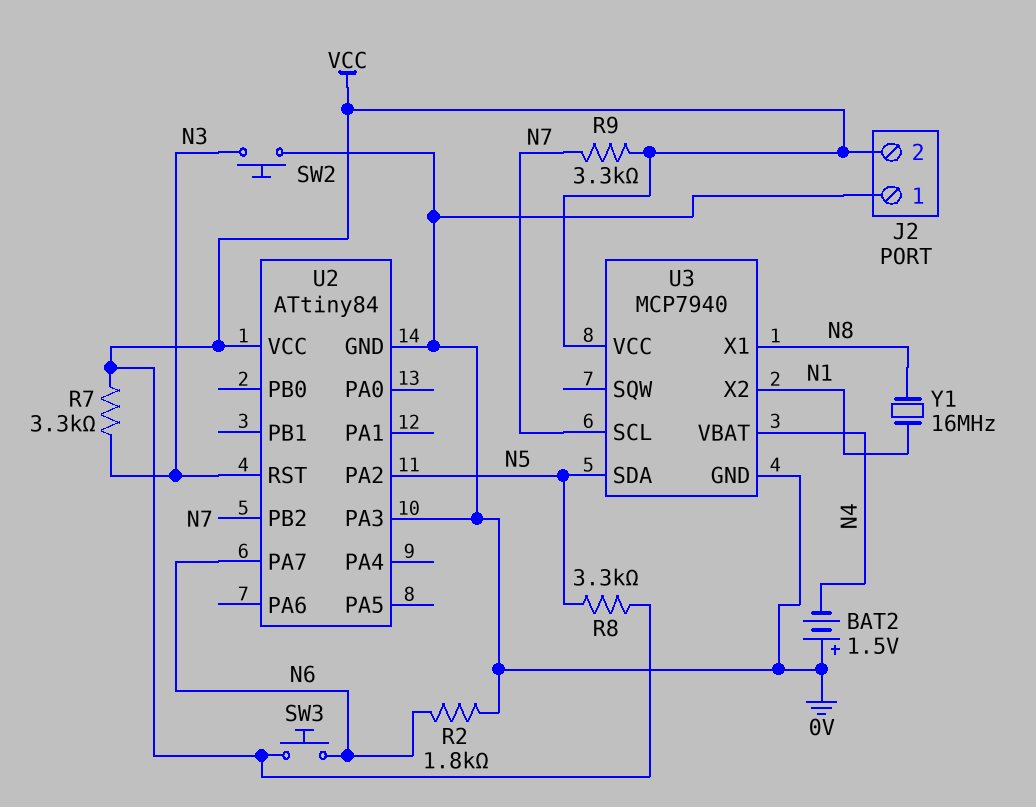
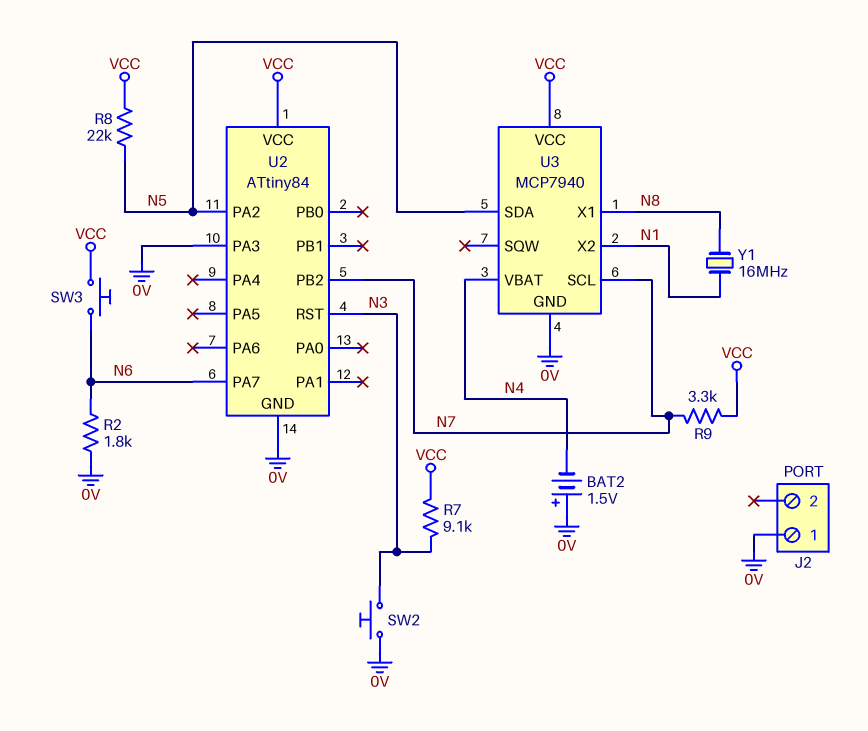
J2 pin 2: VCC -> none
R7: 3.3k (N3, VCC) -> 9.1k (N3, VCC)
R8: 3.3k (N5, VCC) -> 22k (N5, VCC)

